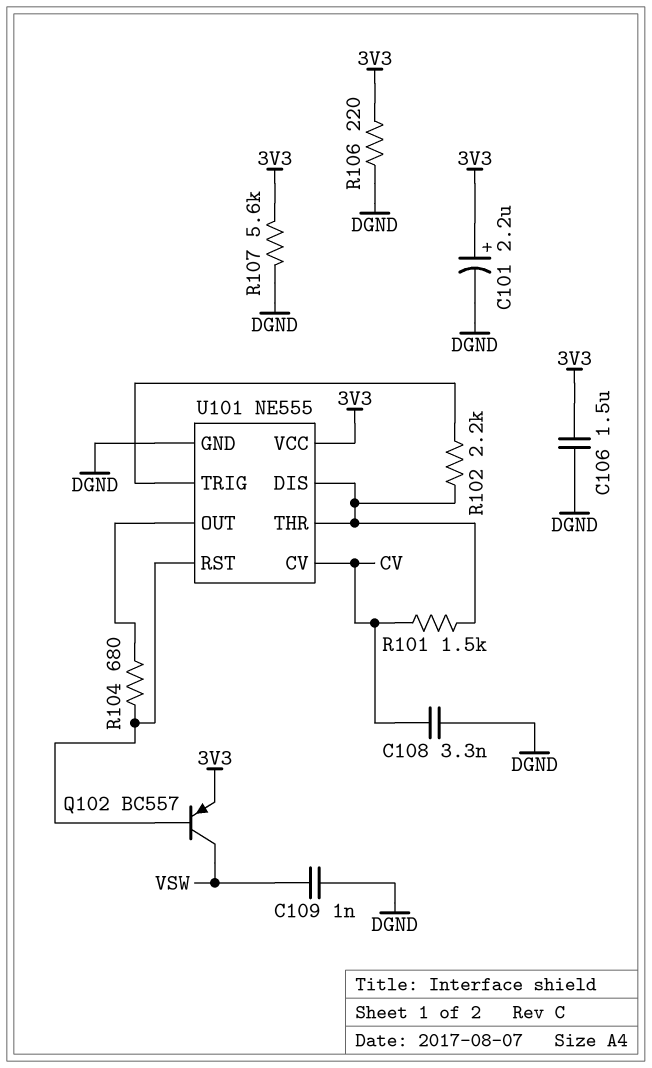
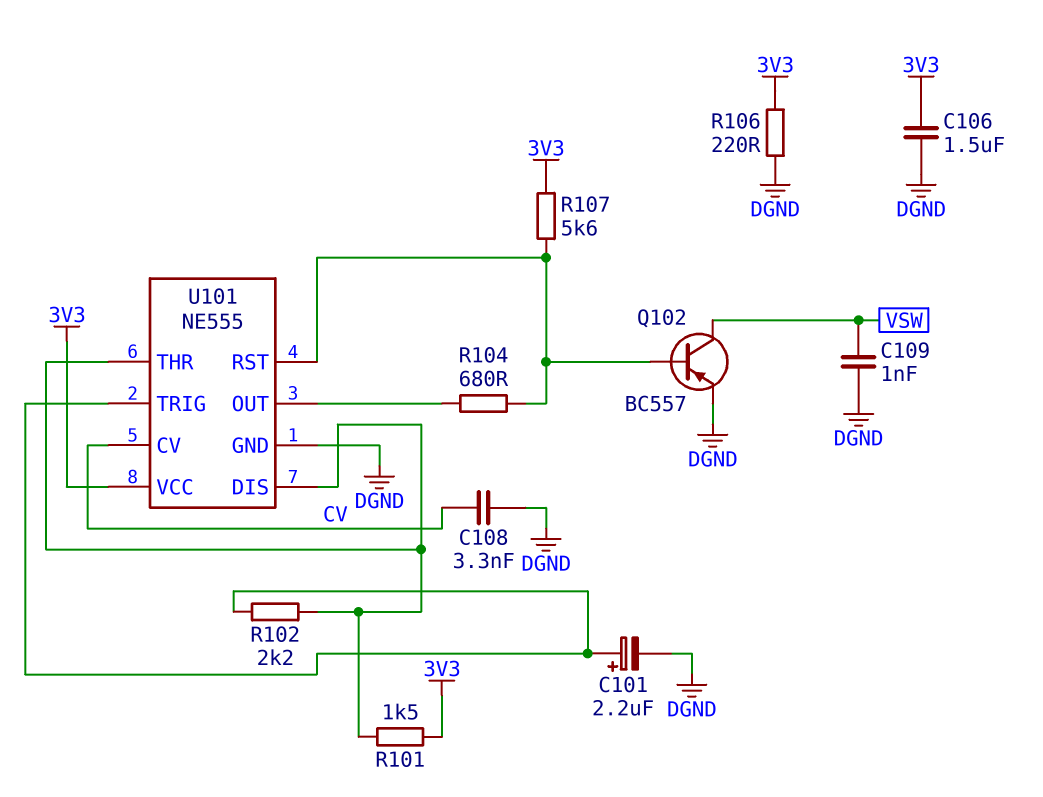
C101: 2.2uF (plus 3V3, minus DGND) -> 2.2uF (plus U101/TRIG, minus DGND)
Q102: PNP BC557 (B U101/RST, C VSW, E 3V3) -> PNP BC557 (B U101/RST, C VSW, E DGND)
R101: 1.5k (CV, U101/DIS) -> 1.5k (3V3, U101/DIS)
R107: 5.6k (3V3, DGND) -> 5.6k (3V3, U101/RST)

